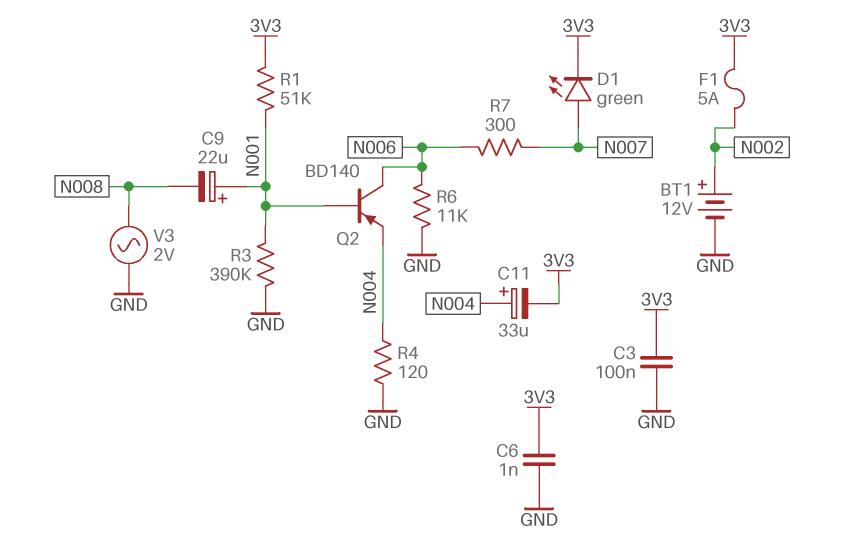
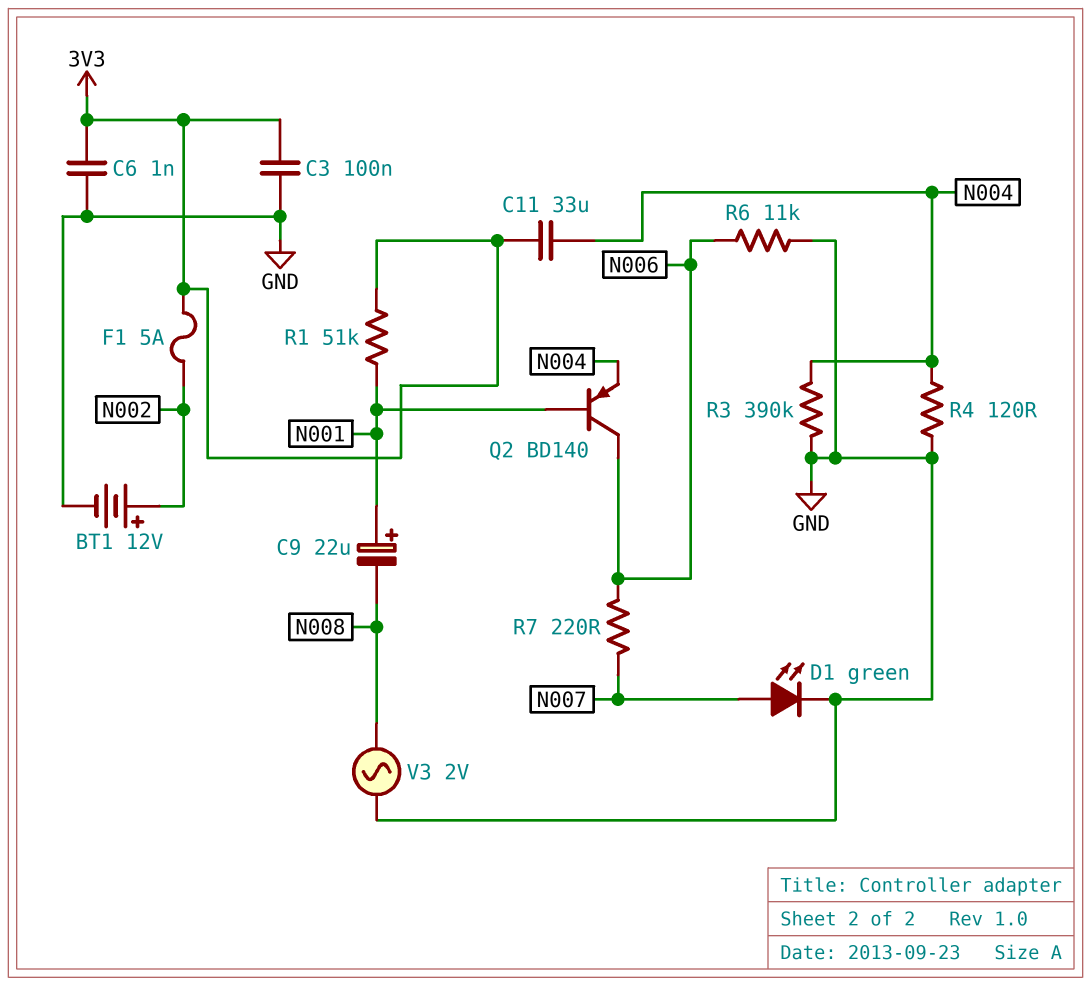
C11: 33uF (plus N004, minus 3V3) -> 33uF (3V3, N004)
D1: LED green (A N007, K 3V3) -> LED green (A N007, K GND)
R3: 390k (GND, N001) -> 390k (GND, N004)
R7: 300 (N006, N007) -> 220 (N006, N007)

